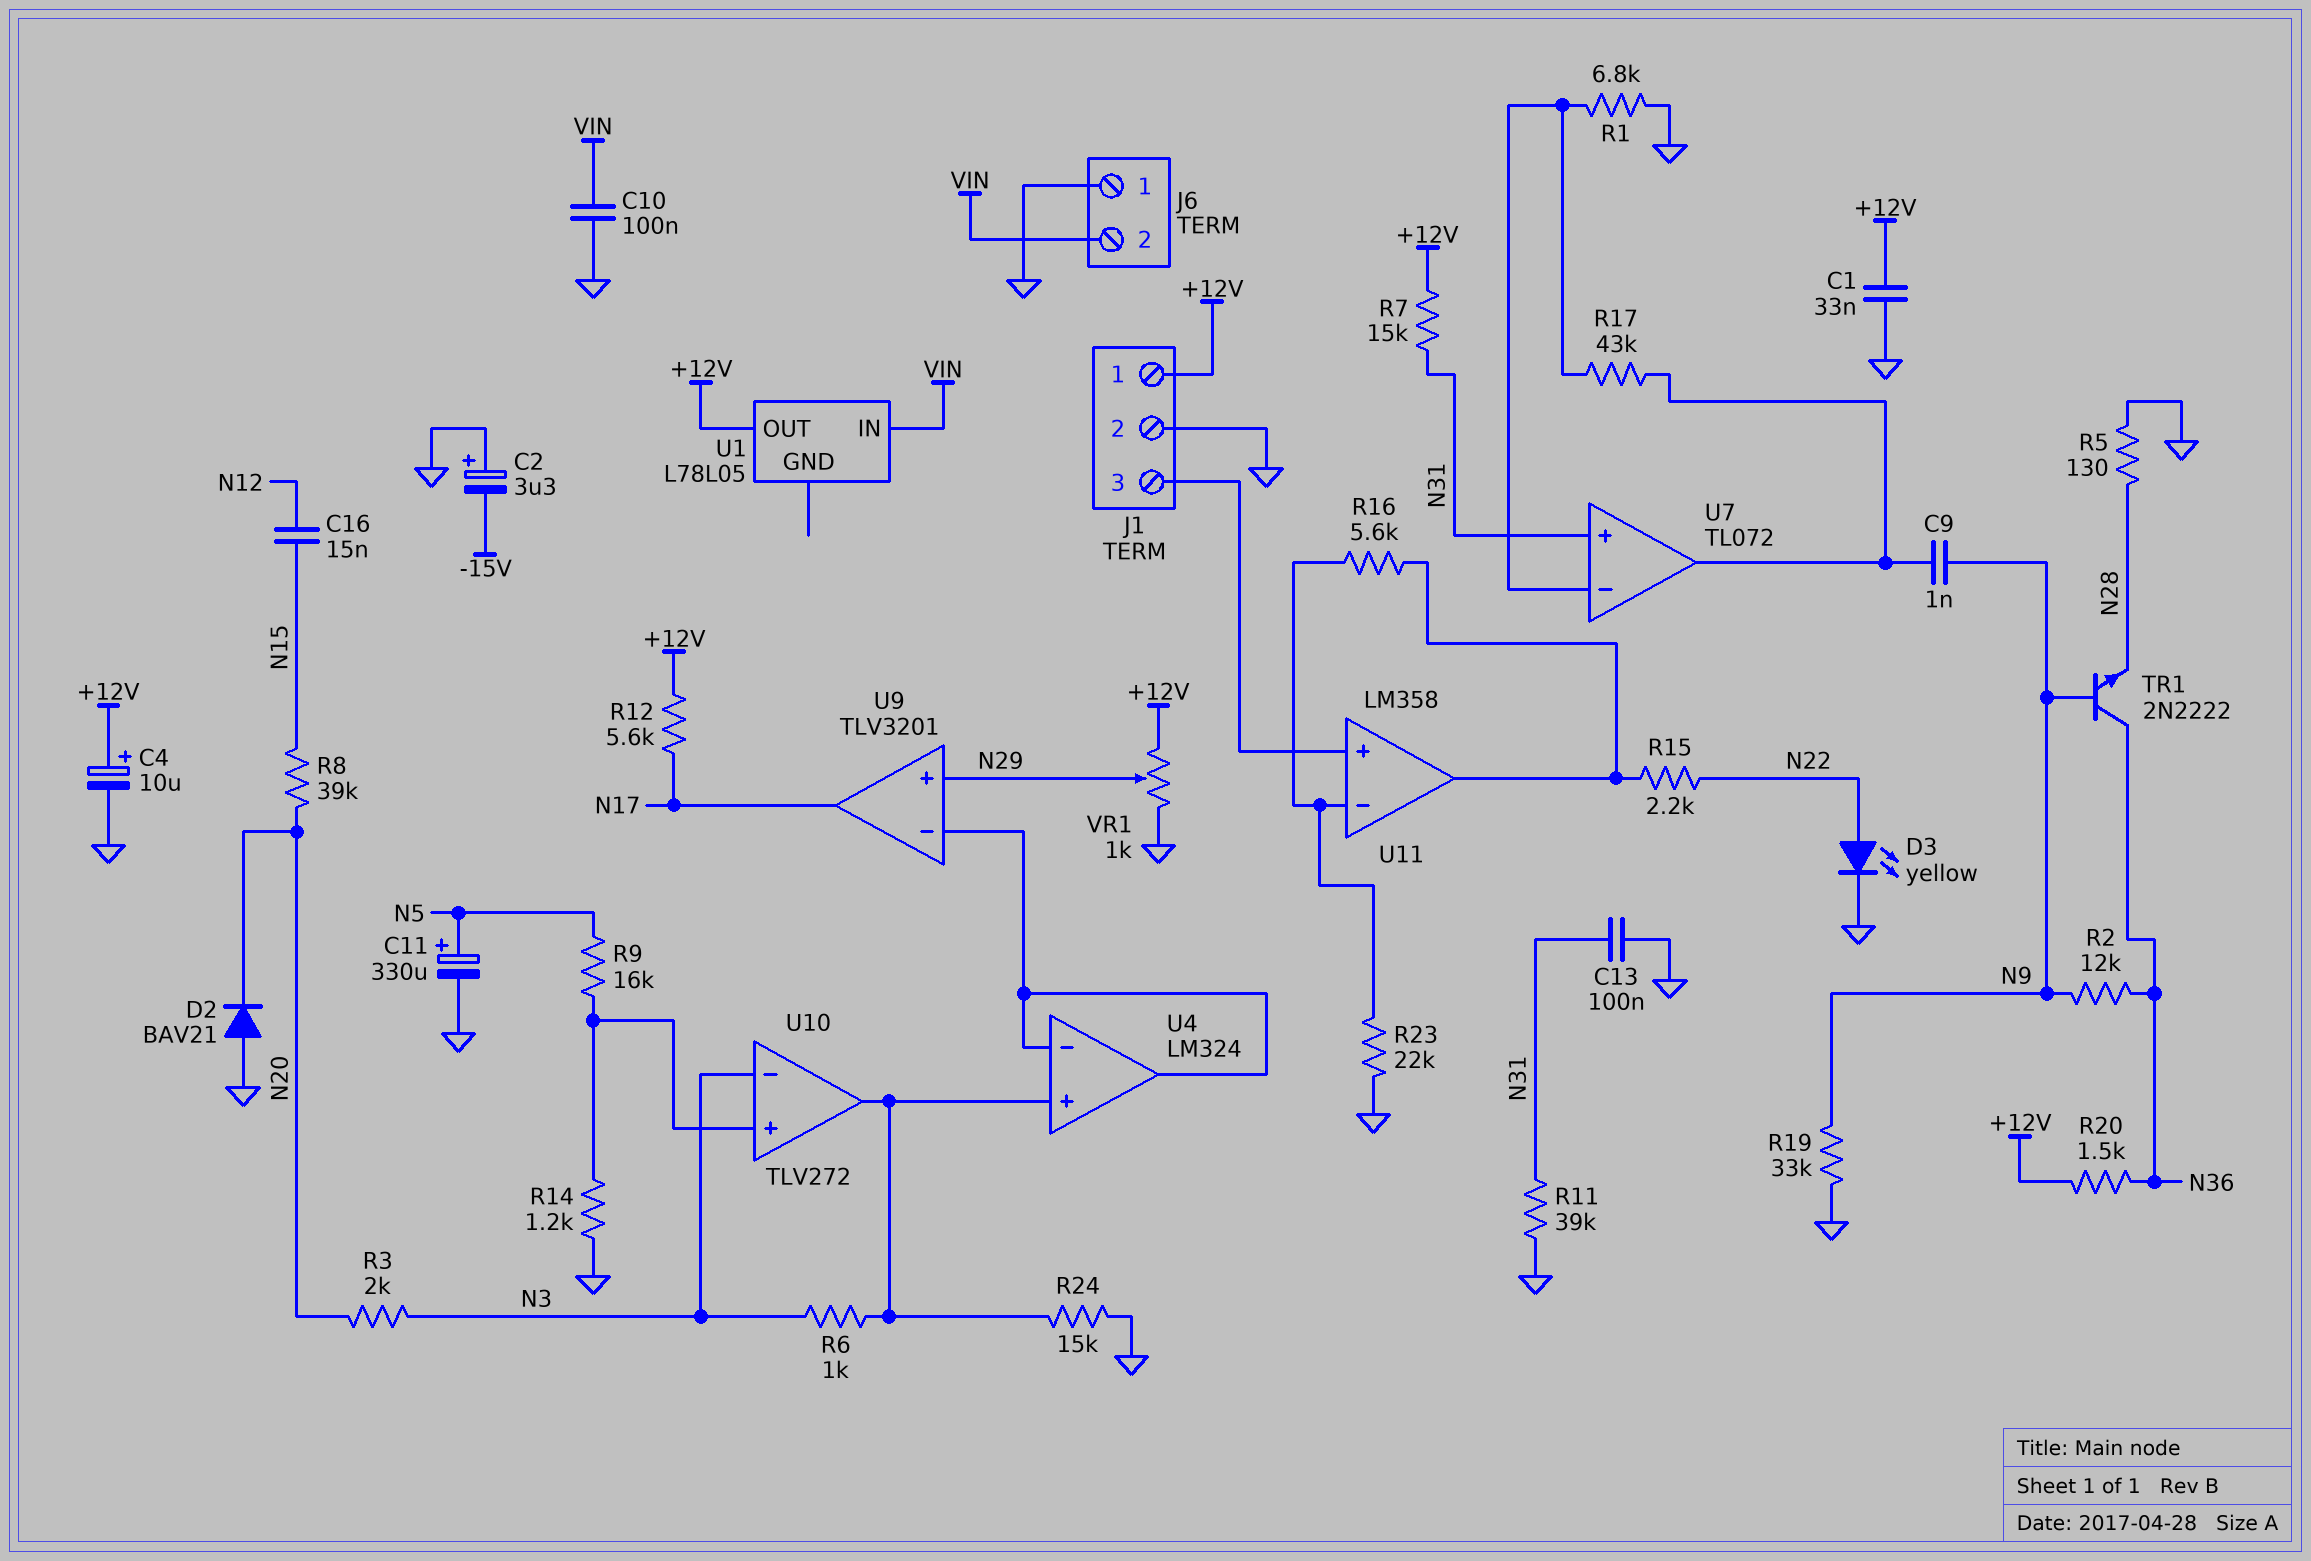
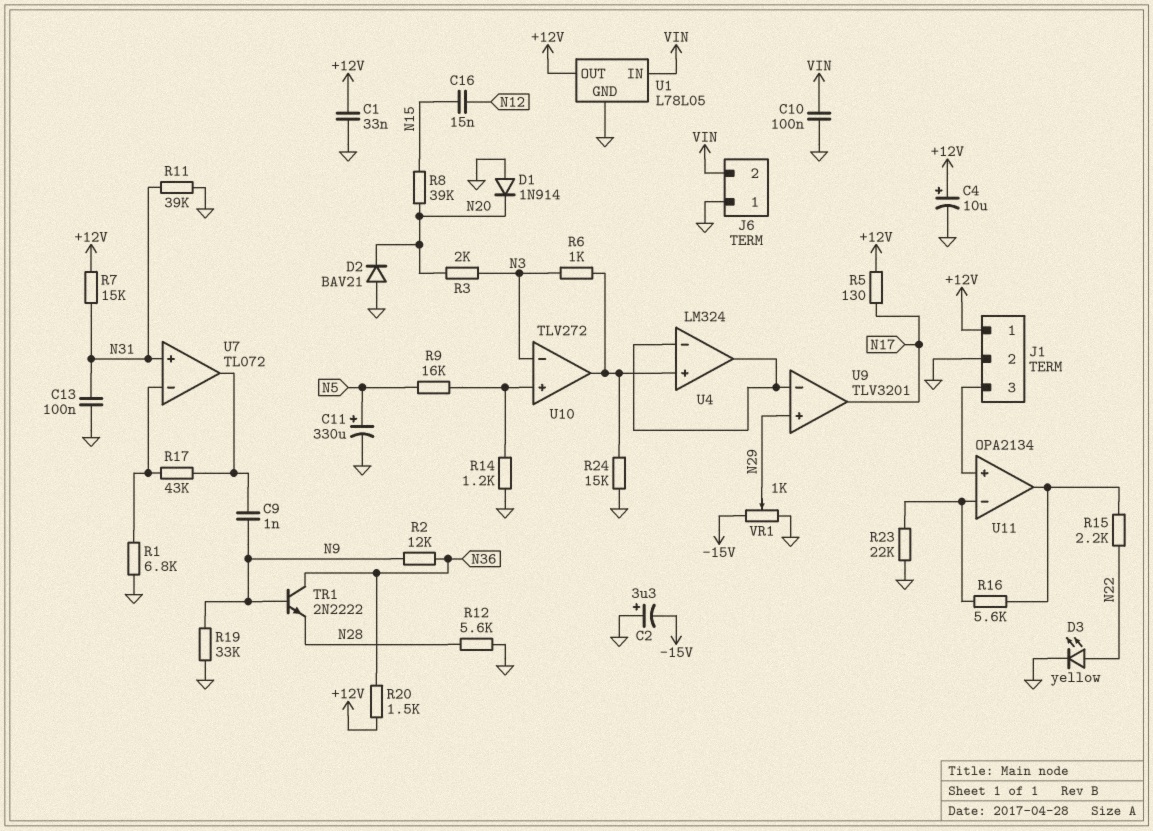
D1: none -> diode 1N914 (A GND, K N20)
R5: 130 (GND, N28) -> 130 (+12V, N17)
R12: 5.6k (+12V, N17) -> 5.6k (GND, N28)
U1 pin GND: none -> GND
U11: LM358 -> OPA2134
VR1: 1k (+12V, GND, wiper N29) -> 1k (-15V, GND, wiper N29)

